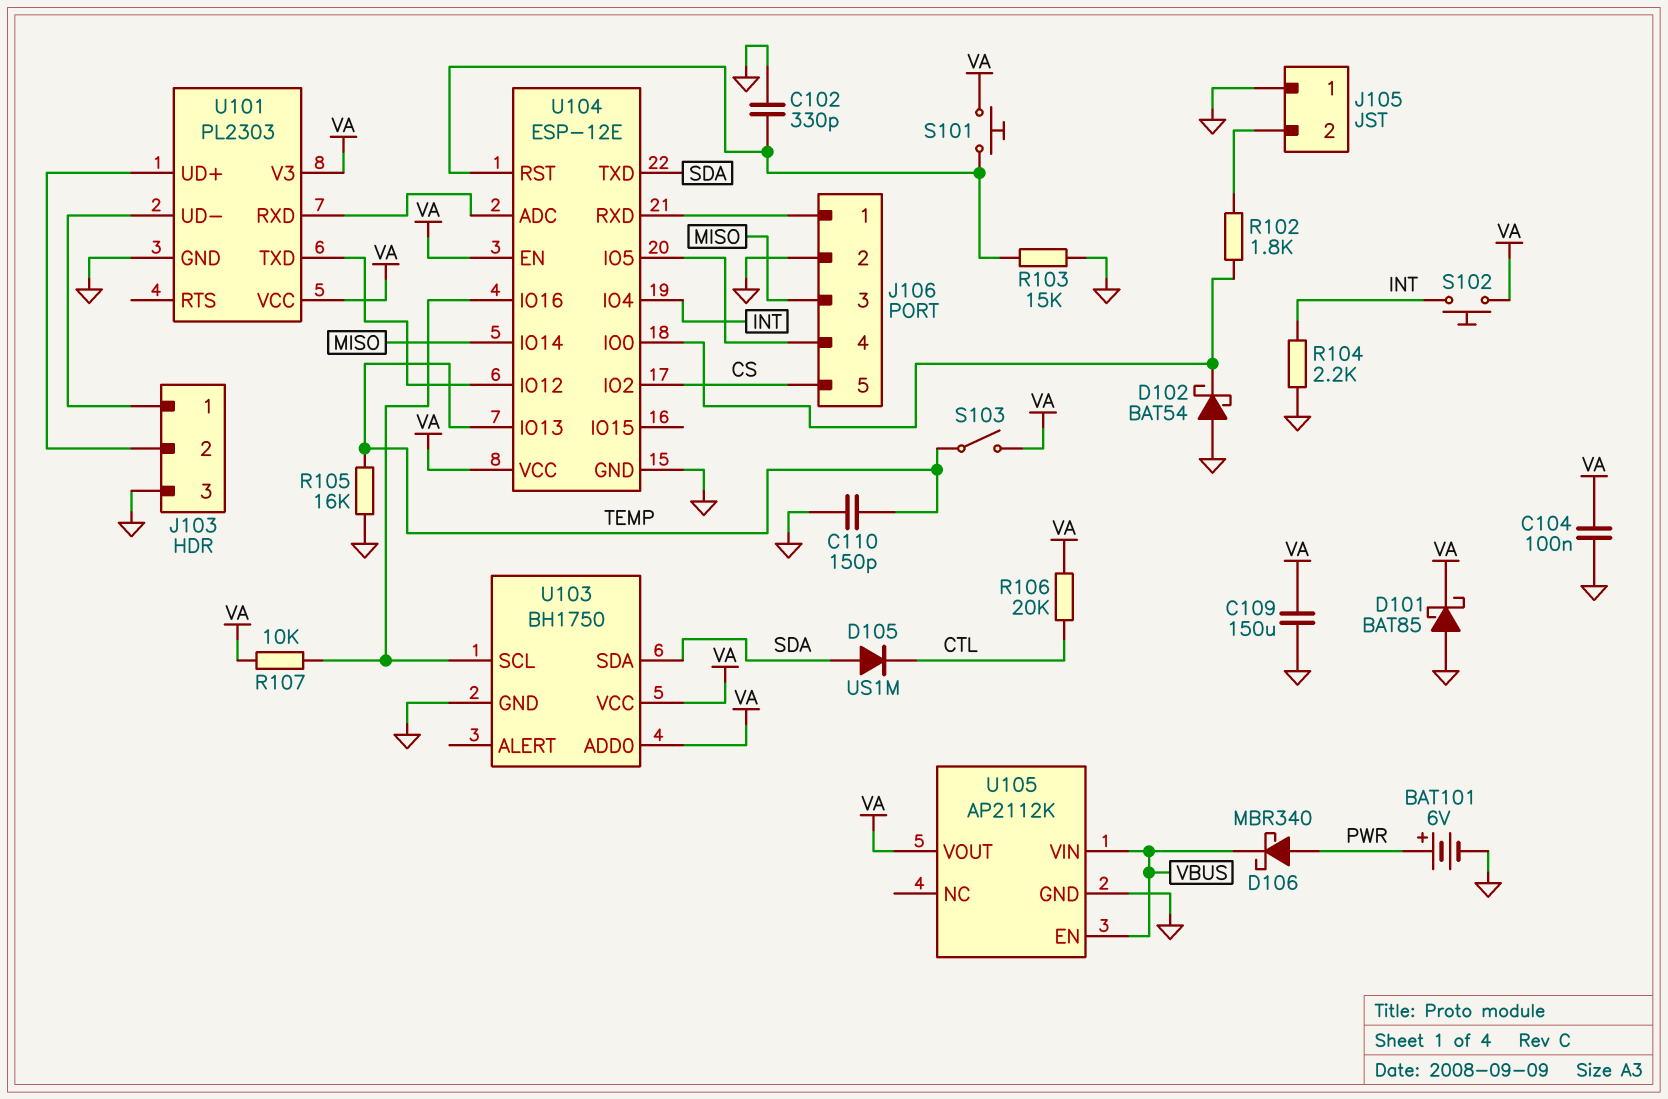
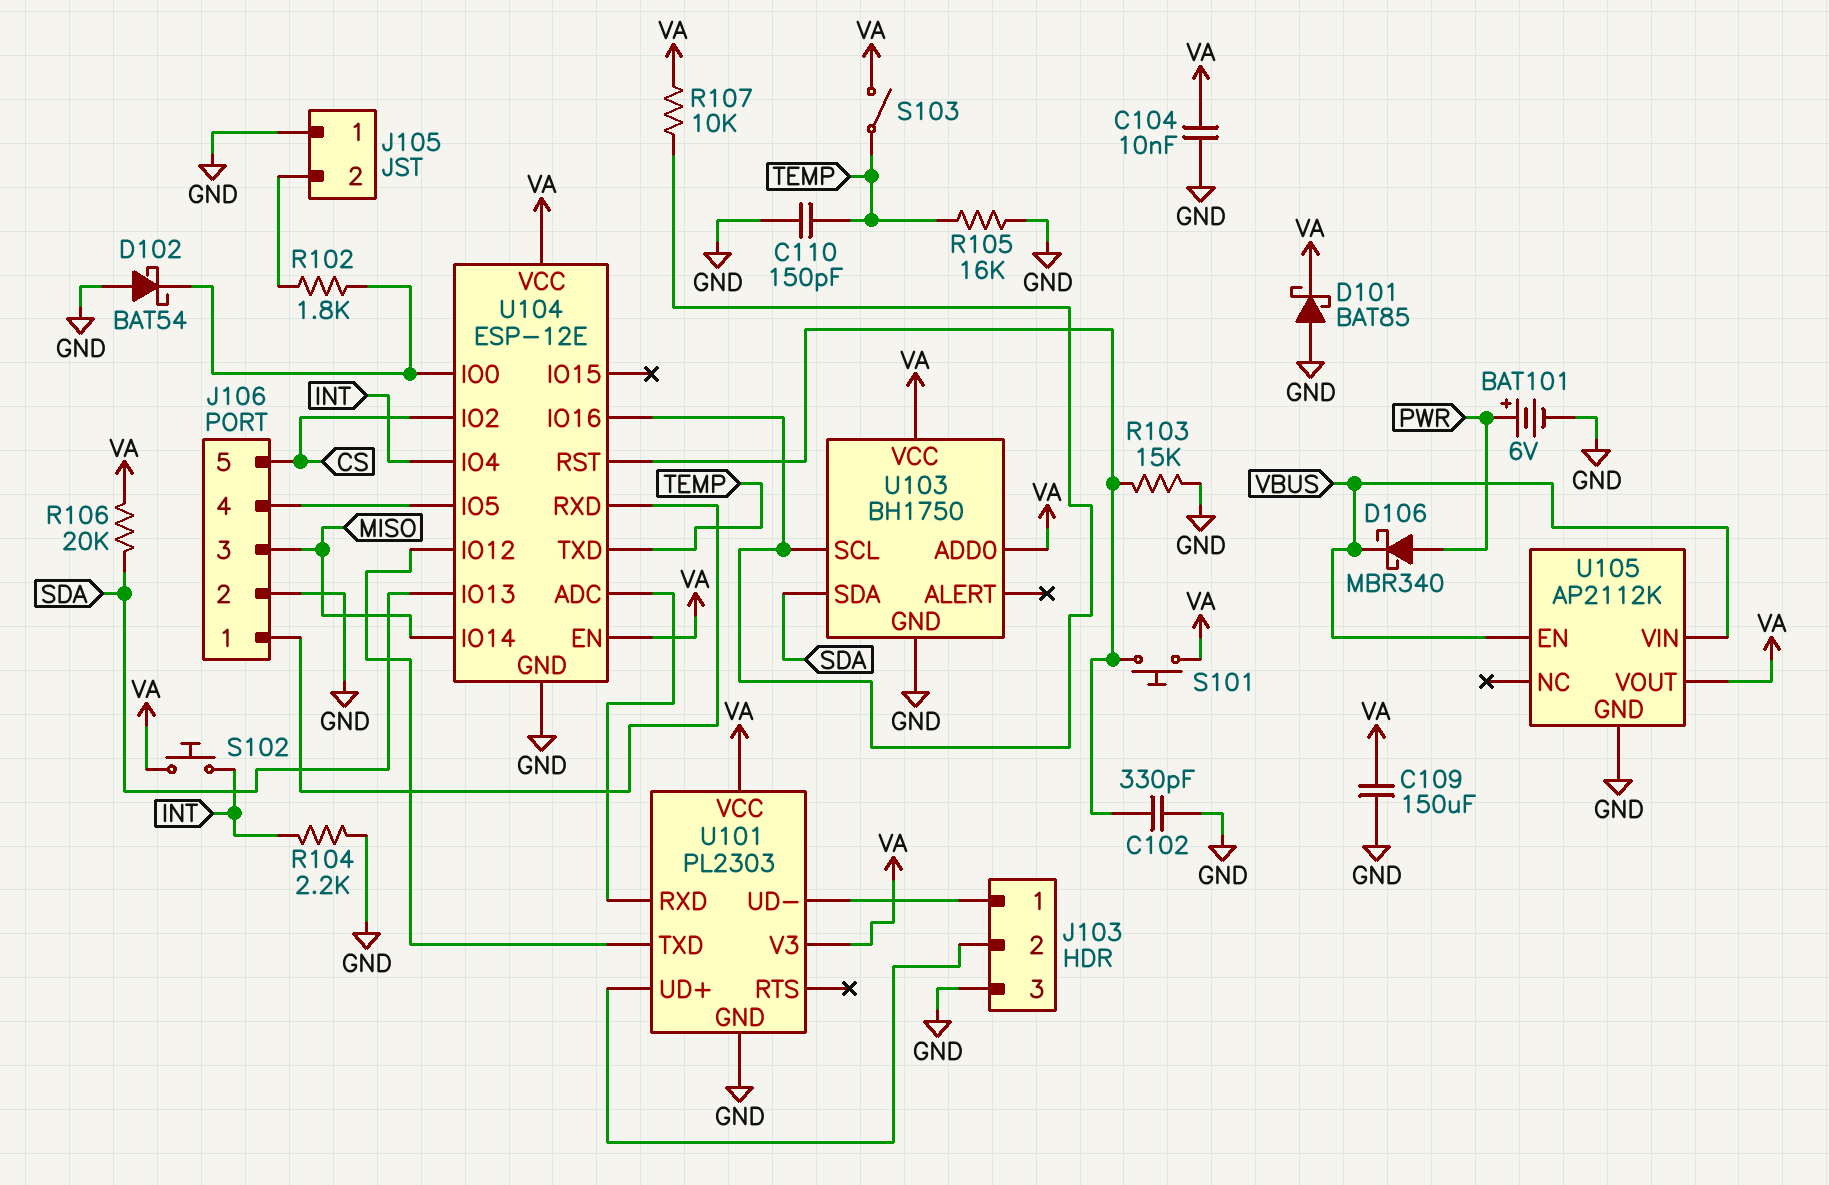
C104: 100nF (GND, VA) -> 10nF (GND, VA)
D105: diode US1M (A SDA, K CTL) -> none
R106: 20k (CTL, VA) -> 20k (SDA, VA)
U104 pin IO13: TEMP -> SDA
U104 pin TXD: SDA -> TEMP

